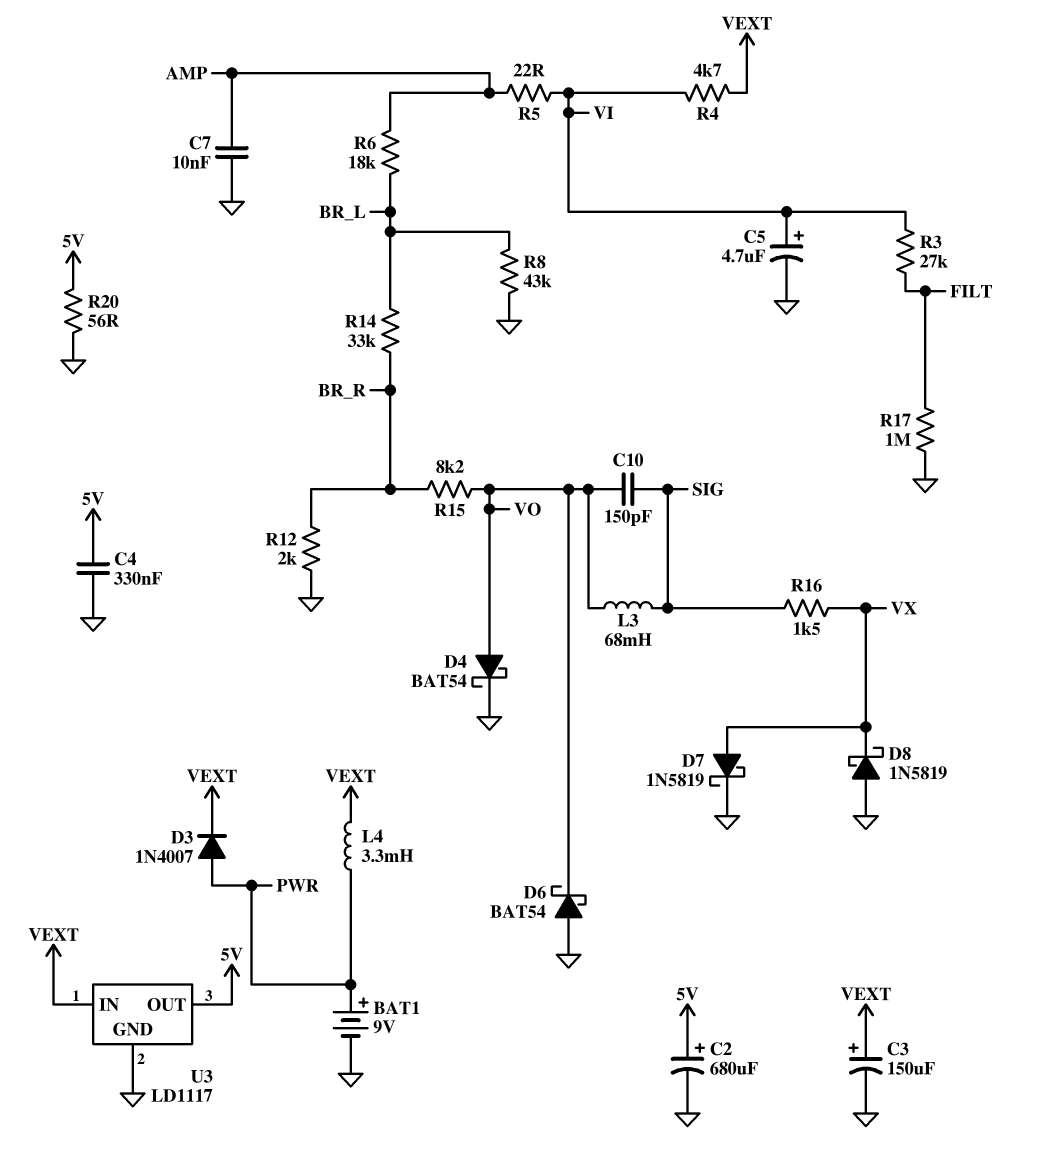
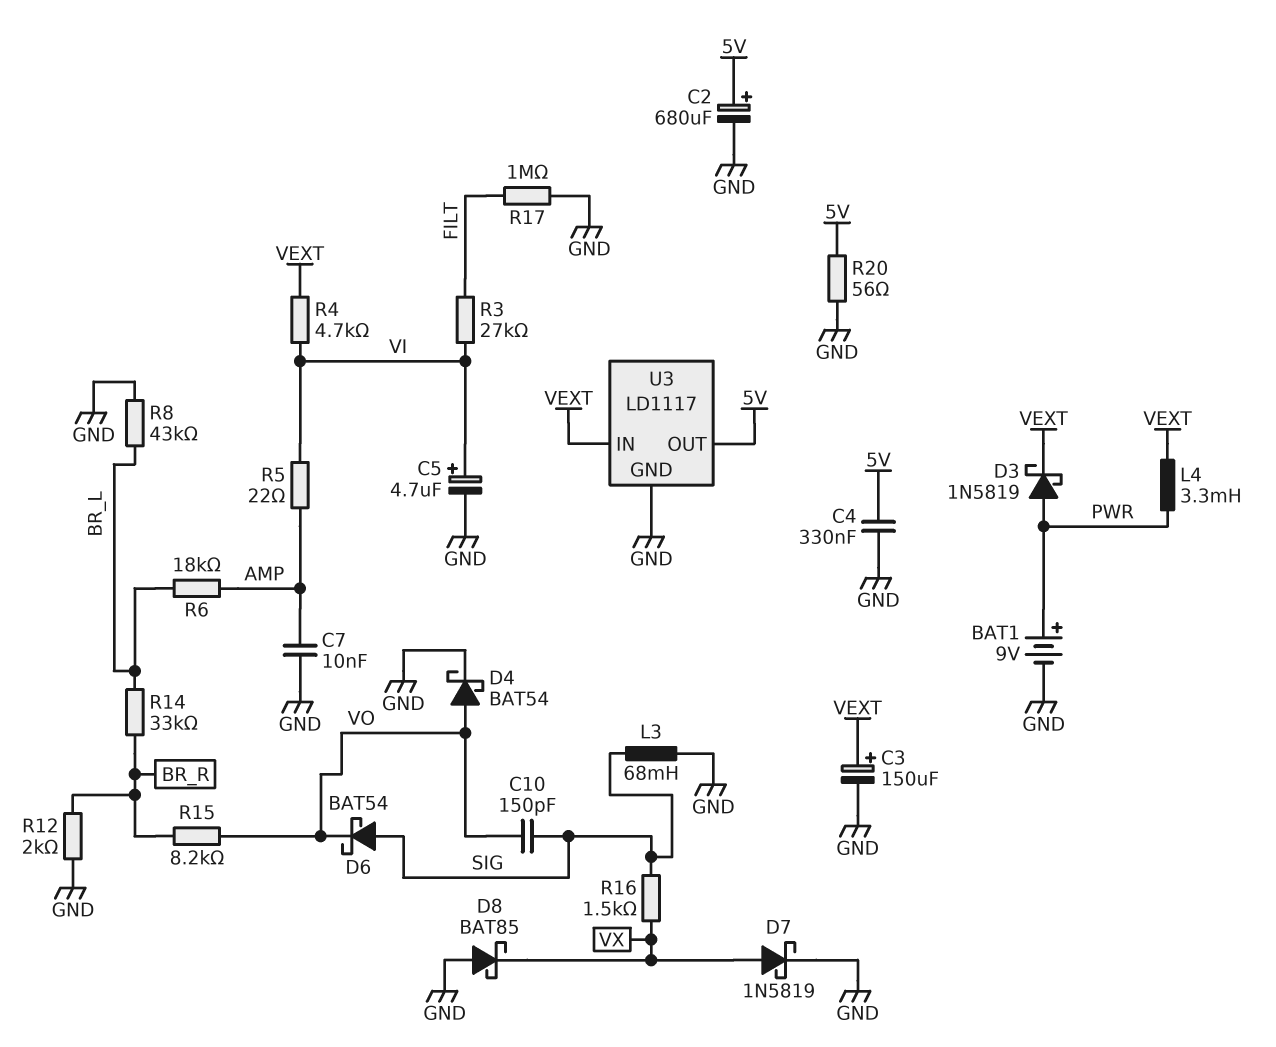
D3: diode 1N4007 (A PWR, K VEXT) -> schottky 1N5819 (A PWR, K VEXT)
D6: schottky BAT54 (A GND, K VO) -> schottky BAT54 (A SIG, K VO)
D8: schottky 1N5819 (A GND, K VX) -> schottky BAT85 (A GND, K VX)
L3: 68mH (SIG, VO) -> 68mH (GND, SIG)

